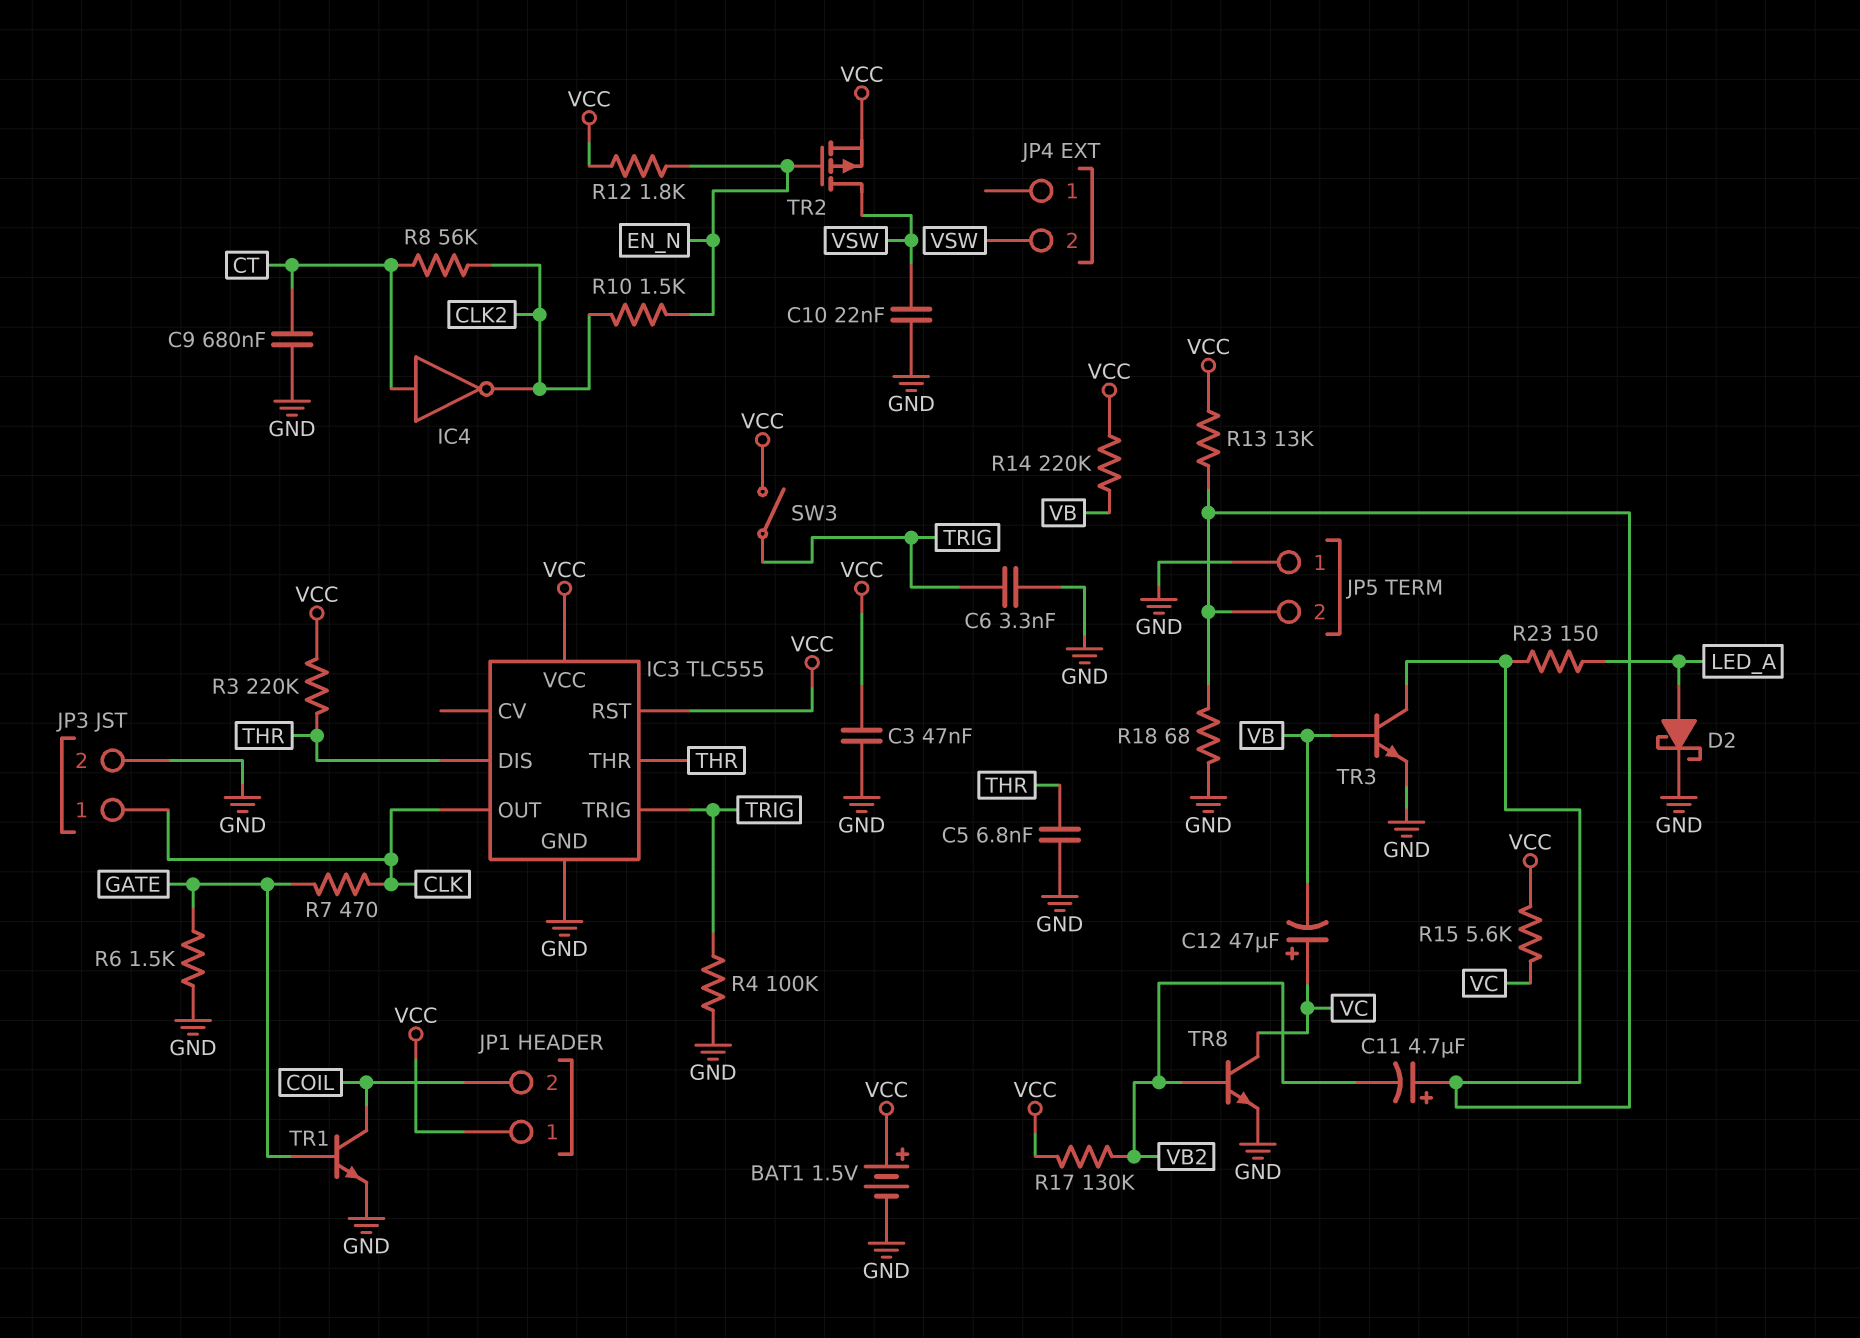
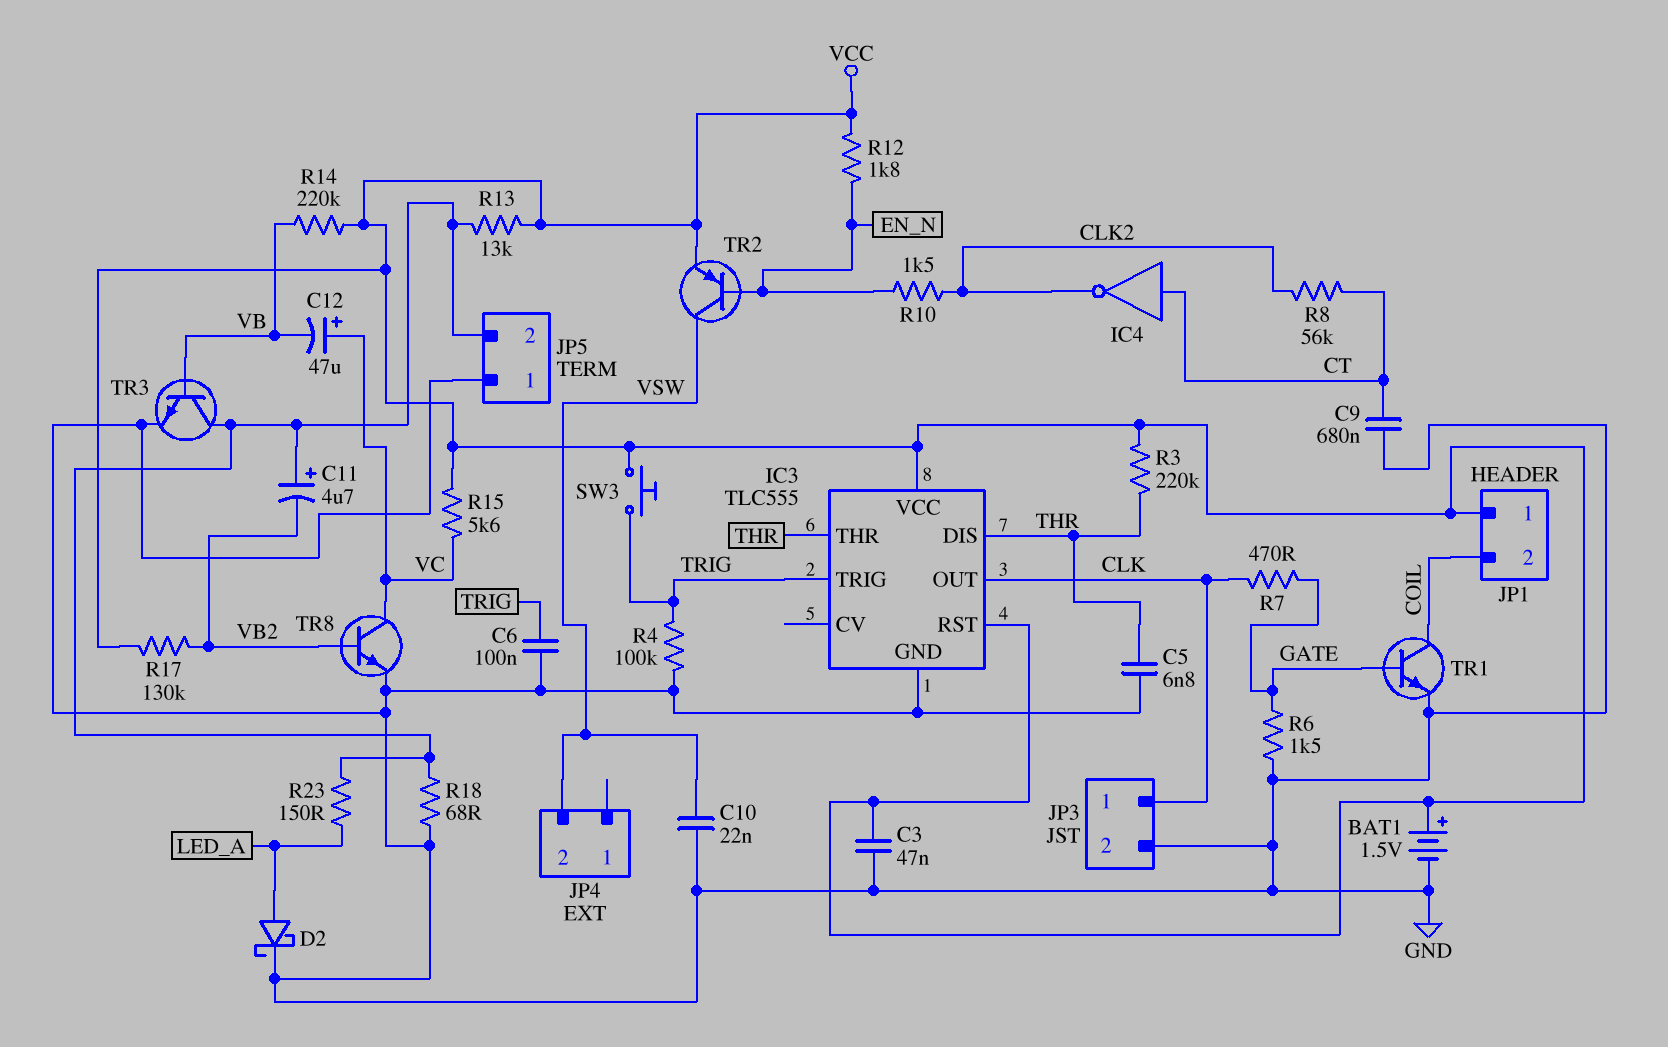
C6: 3.3nF (GND, TRIG) -> 100nF (GND, TRIG)
SW3: switch (TRIG, VCC) -> button (TRIG, VCC)
TR2: PMOS (G EN_N, D VSW, S VCC) -> PNP (B EN_N, C VSW, E VCC)

